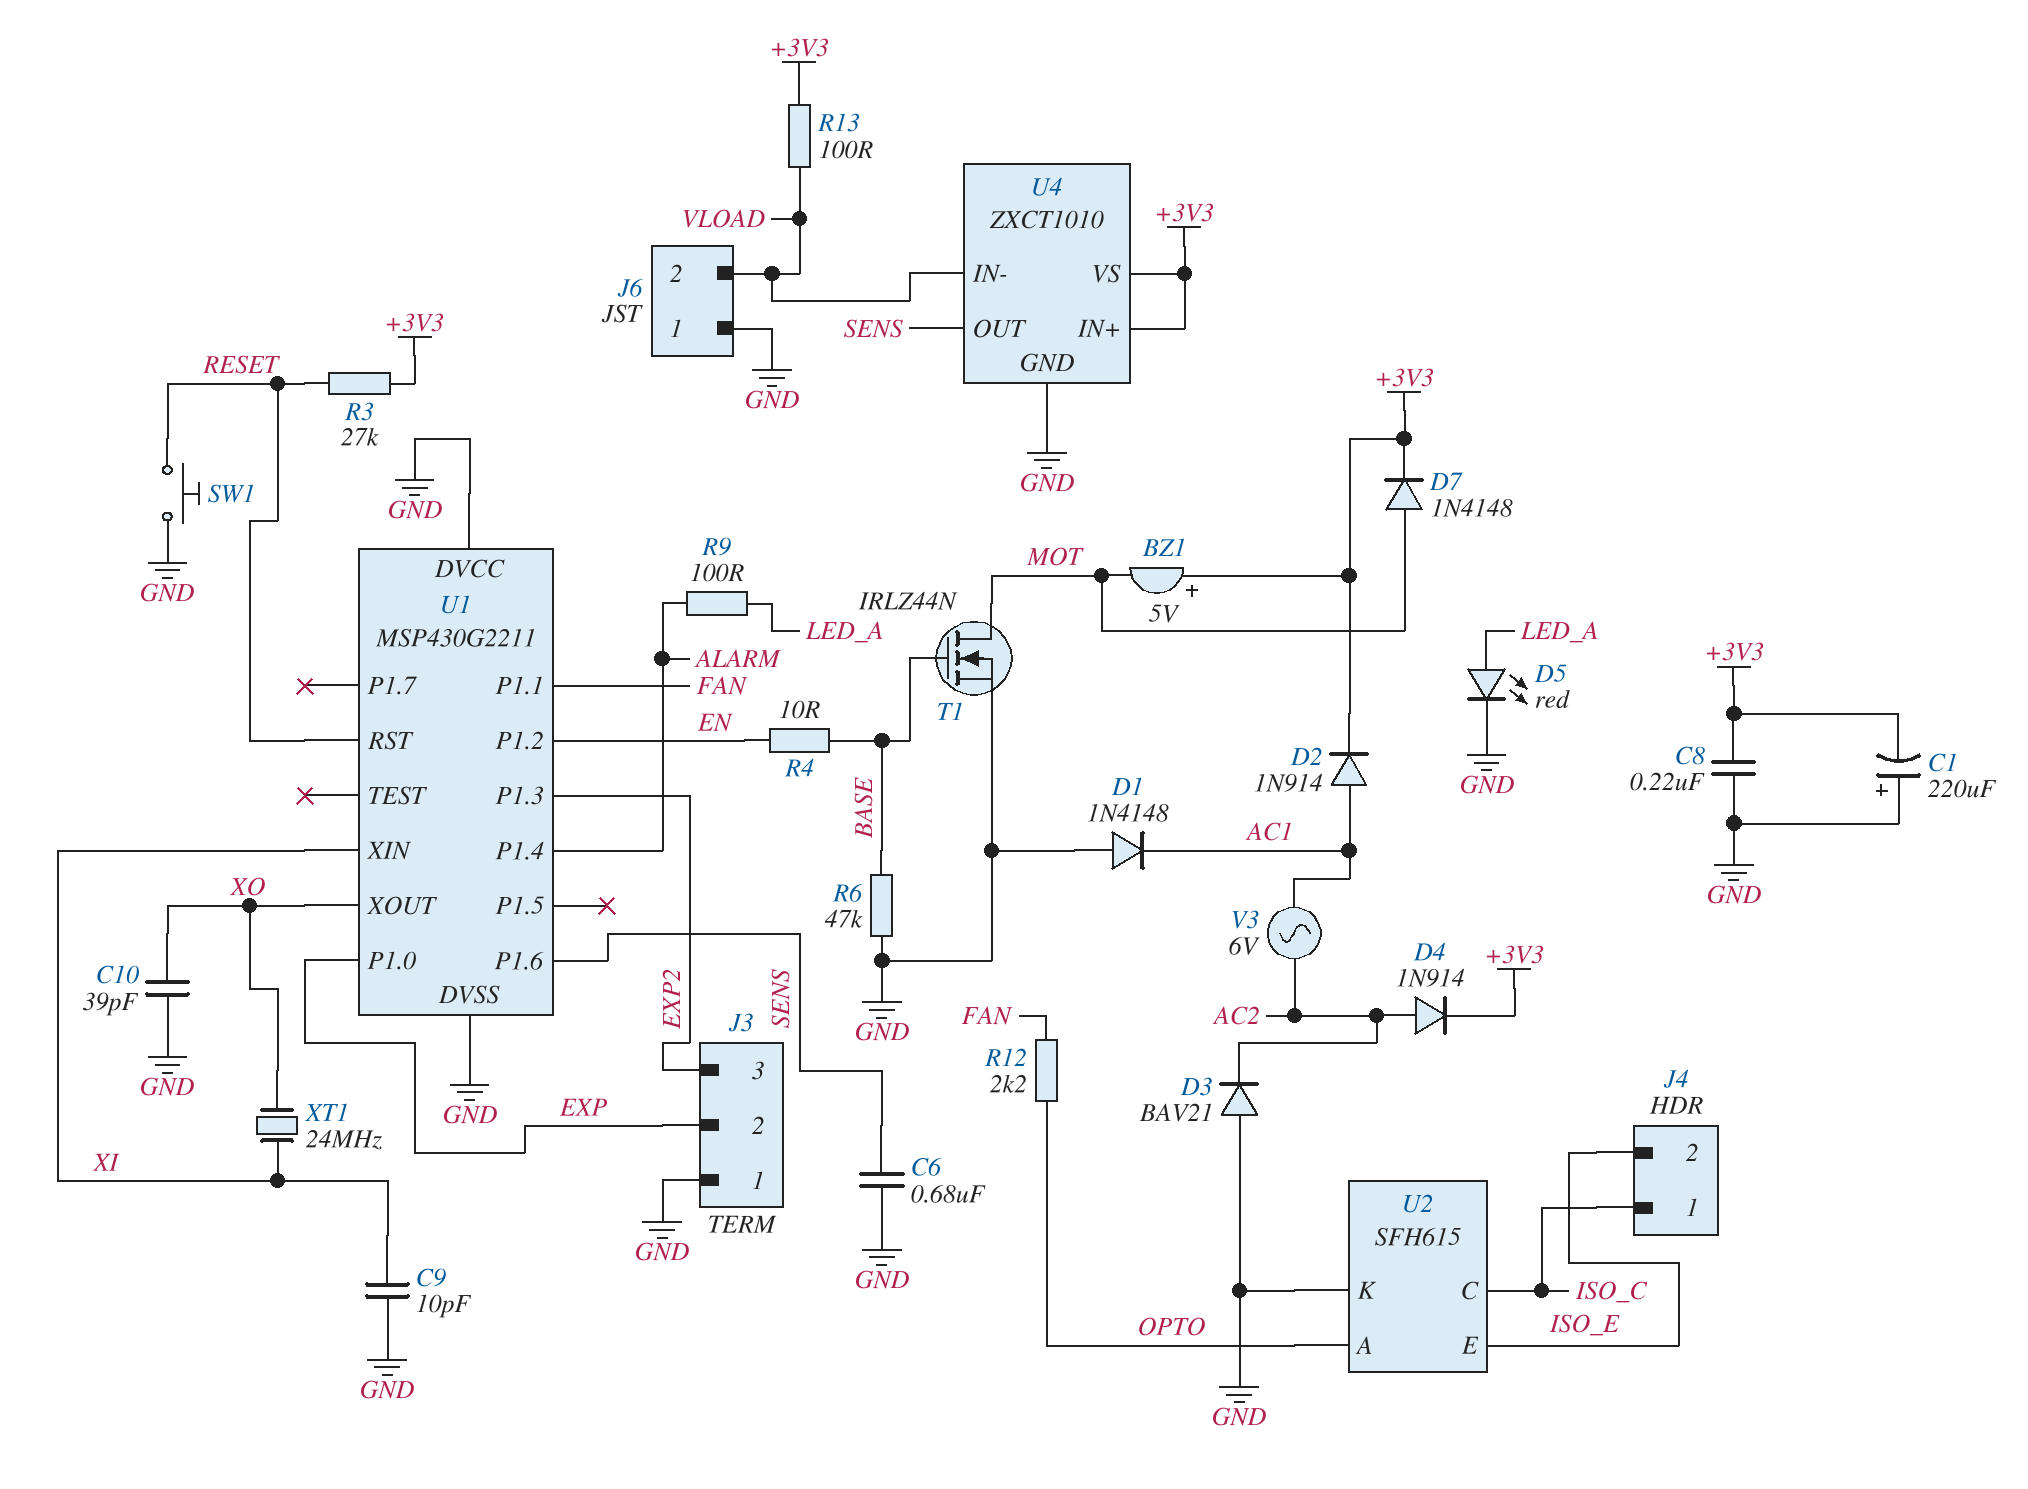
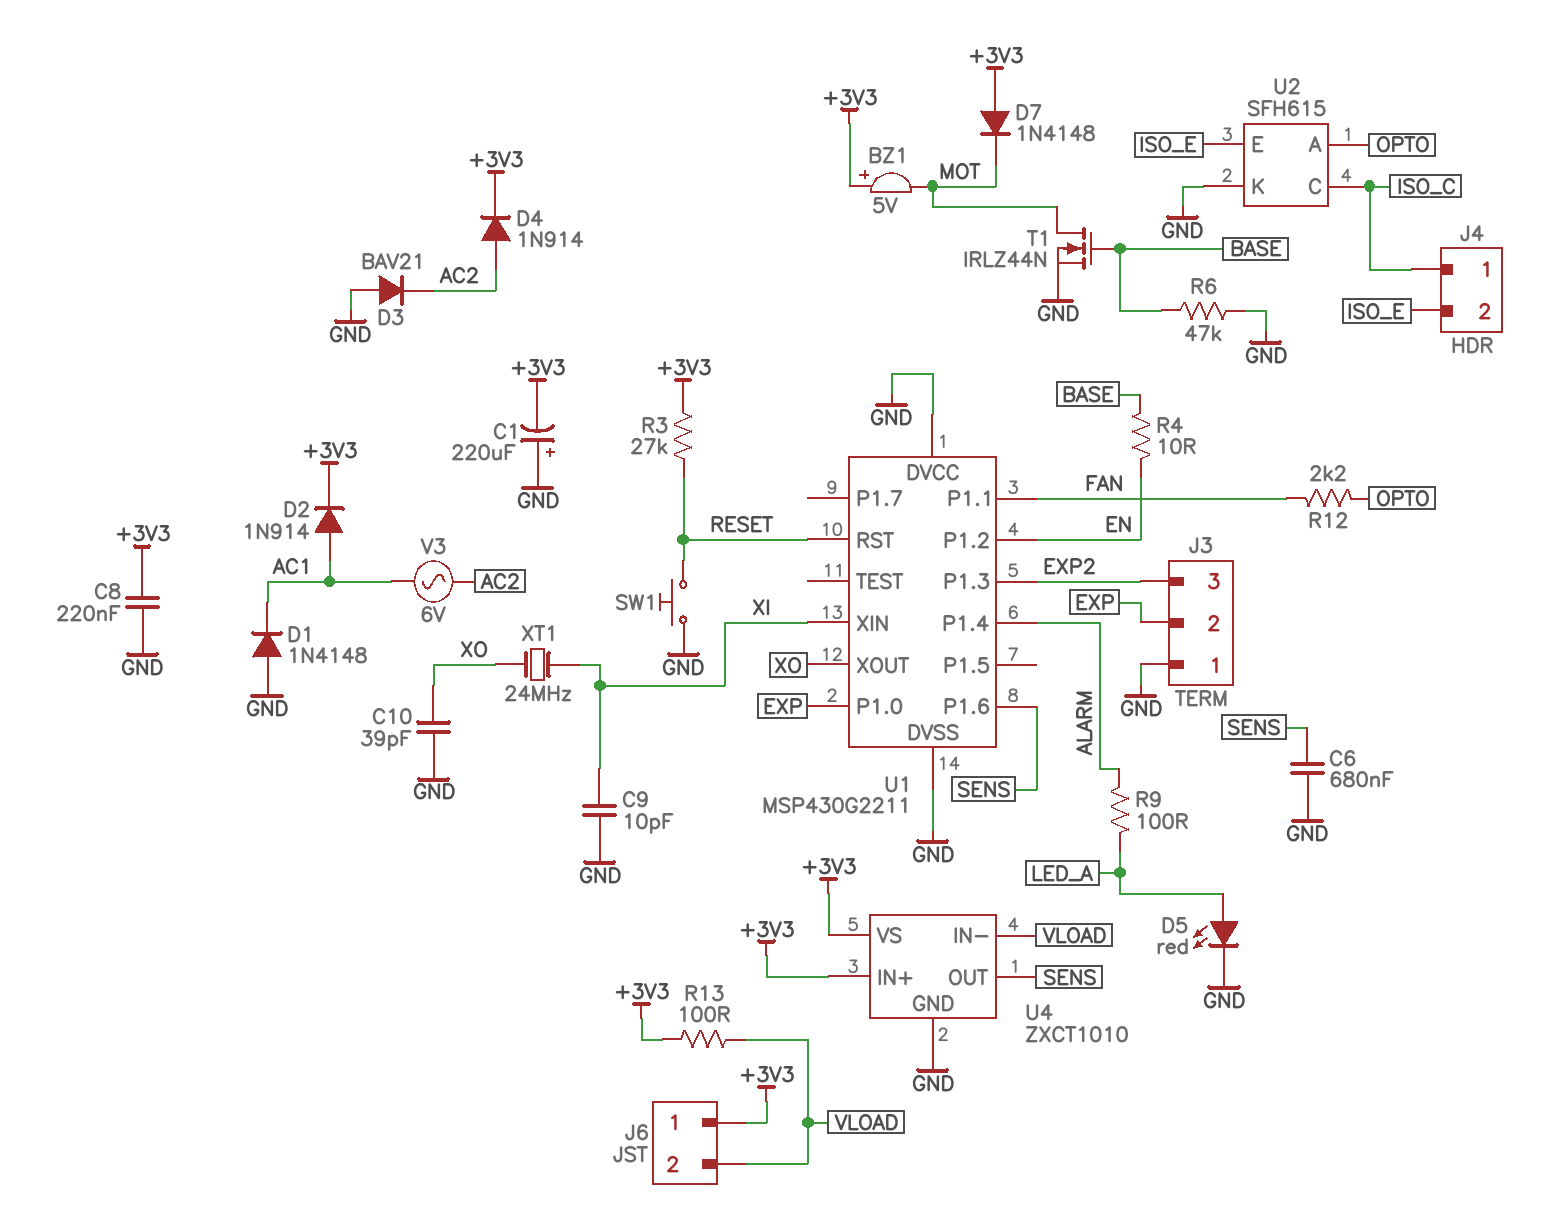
D7: diode 1N4148 (A MOT, K +3V3) -> diode 1N4148 (A +3V3, K MOT)
J6 pin 1: GND -> +3V3

